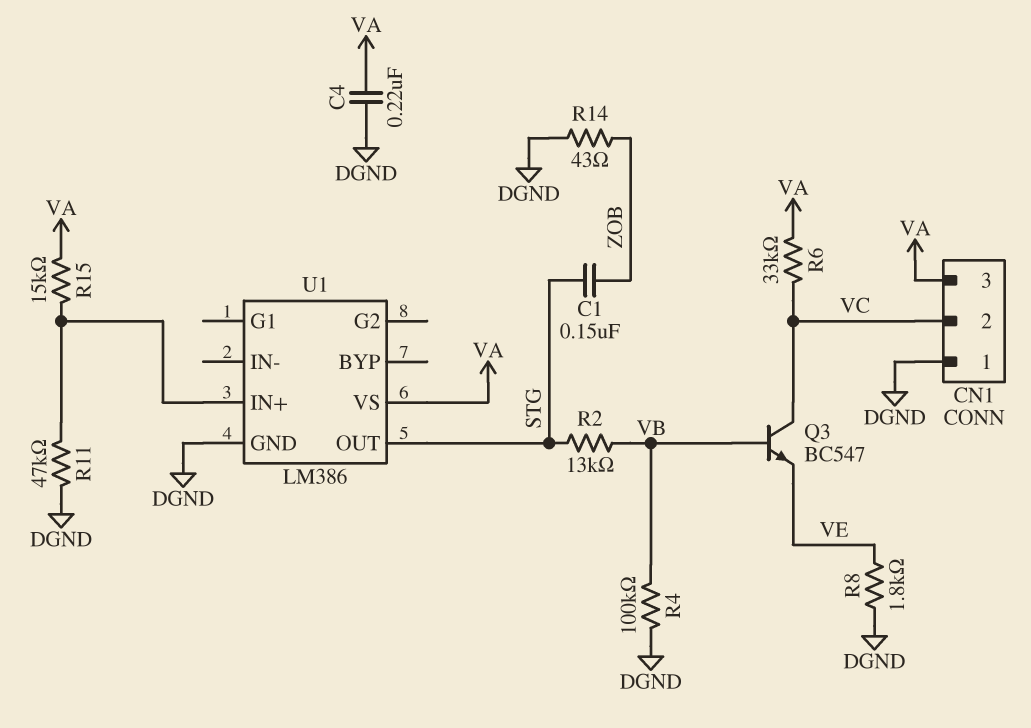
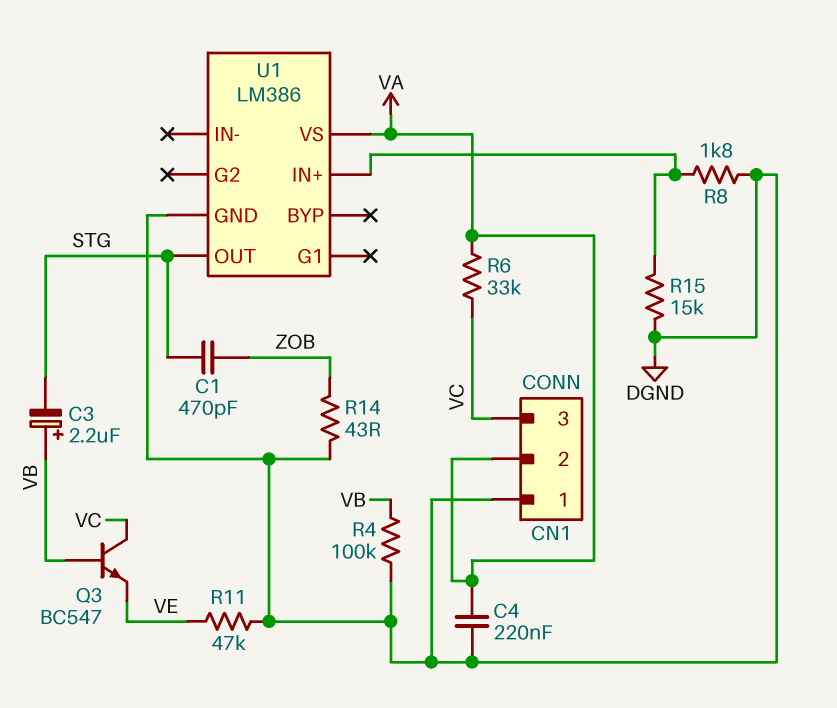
C1: 150nF (STG, ZOB) -> 470pF (STG, ZOB)
C3: none -> 2.2uF (plus VB, minus STG)
CN1 pin 2: VC -> VA
CN1 pin 3: VA -> VC
R2: 13k (STG, VB) -> none
R8: 1.8k (DGND, VE) -> 1.8k (DGND, U1/IN+)
R11: 47k (DGND, U1/IN+) -> 47k (DGND, VE)
R15: 15k (U1/IN+, VA) -> 15k (DGND, U1/IN+)

